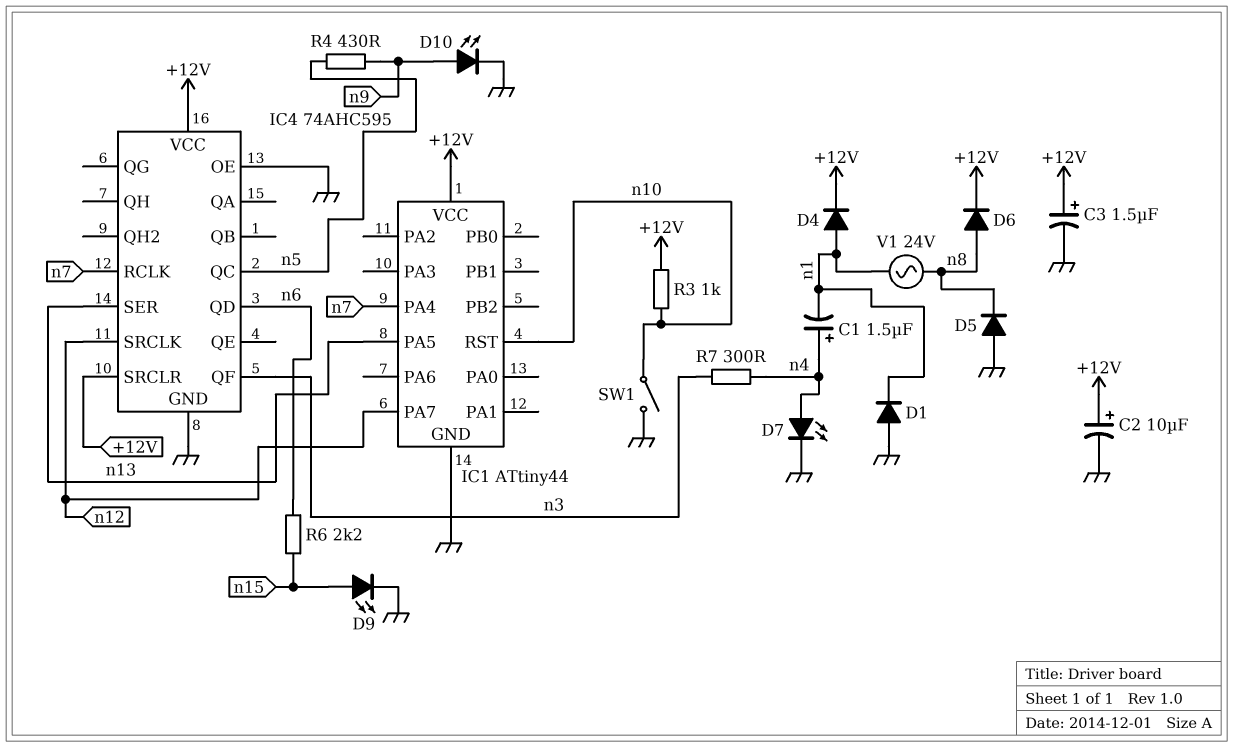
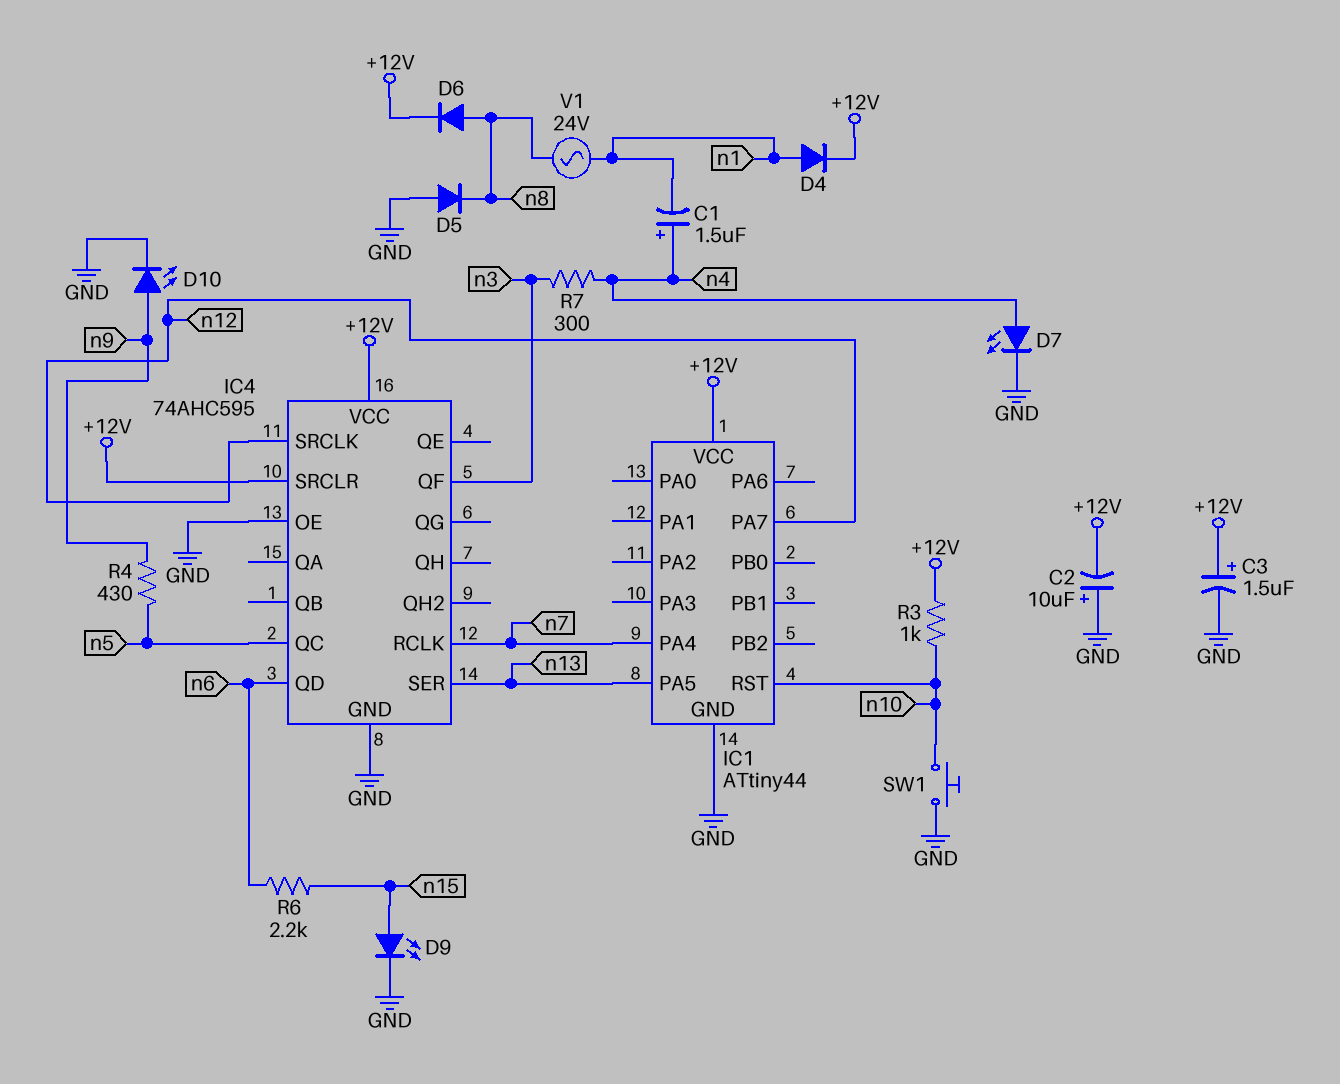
C2: 10uF (plus +12V, minus GND) -> 10uF (plus GND, minus +12V)
D1: diode (A GND, K n1) -> none
SW1: switch (GND, n10) -> button (GND, n10)

